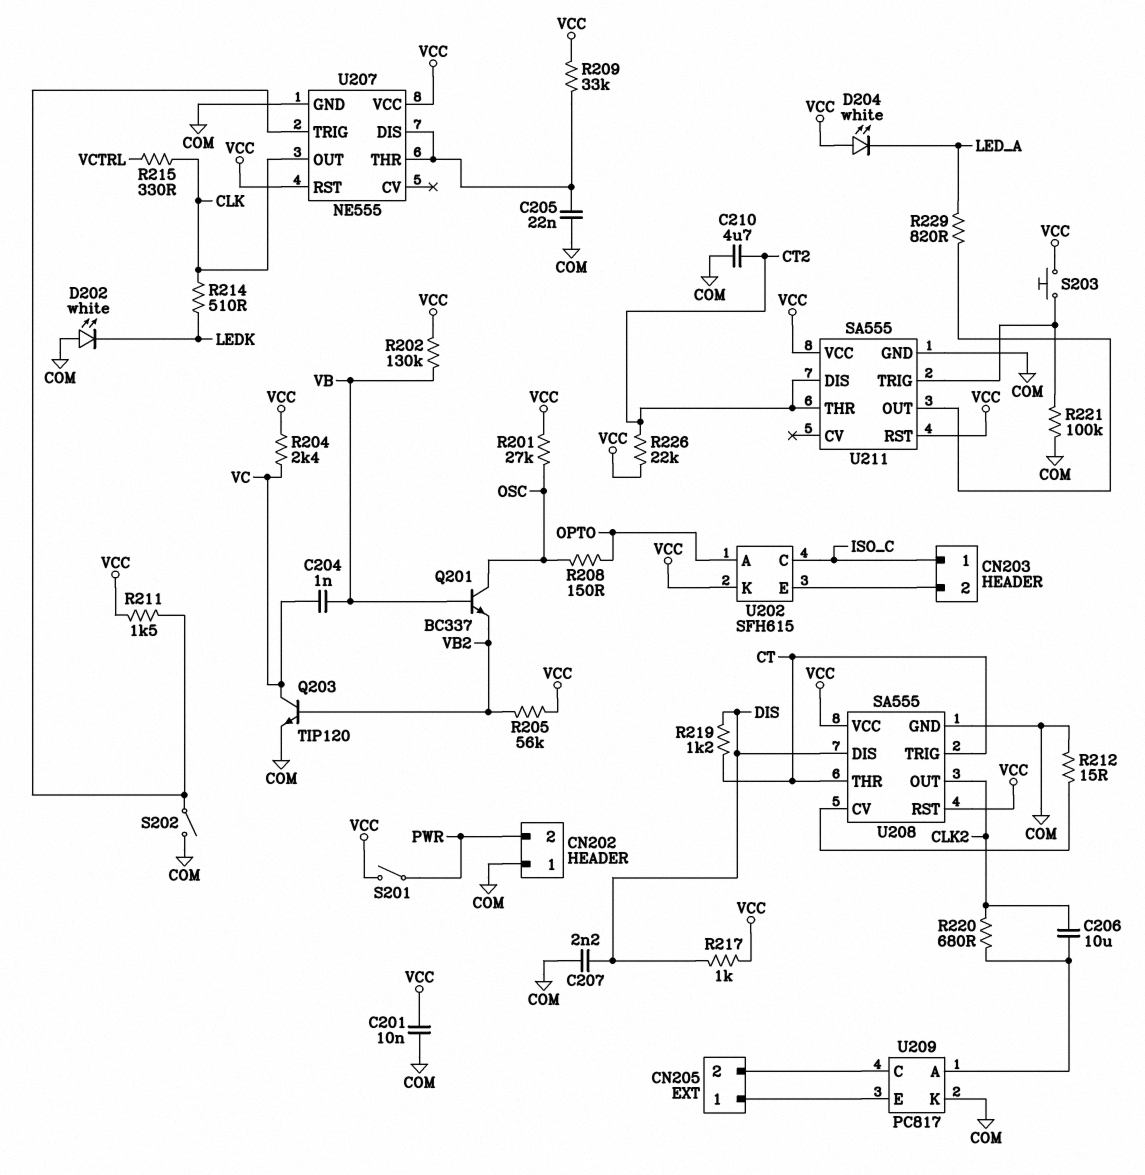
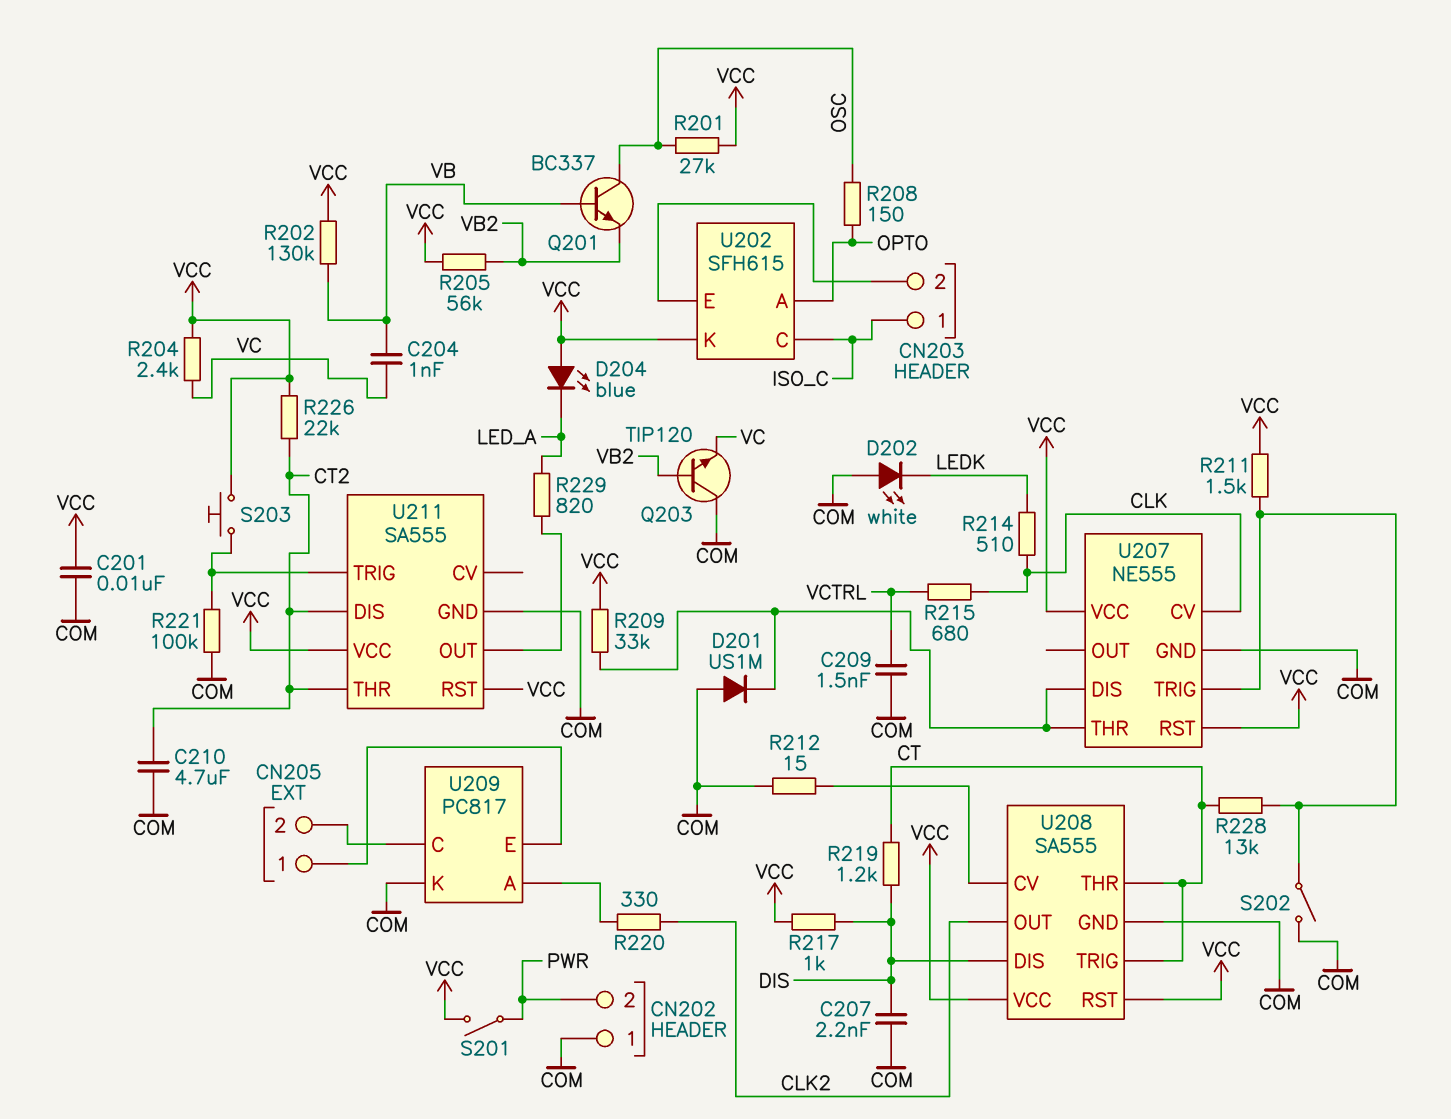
C205: 22nF (COM, U207/DIS) -> none
C206: 10uF (CLK2, U209/A) -> none
C209: none -> 1.5nF (COM, VCTRL)
D201: none -> diode US1M (A COM, K U207/DIS)
D204: LED white (A VCC, K LED_A) -> LED blue (A VCC, K LED_A)
Q203: NPN TIP120 (B VB2, C VC, E COM) -> NPN TIP120 (B VB2, C COM, E VC)
R215: 330 (CLK, VCTRL) -> 680 (CLK, VCTRL)
R220: 680 (CLK2, U209/A) -> 330 (CLK2, U209/A)
R228: none -> 13k (CT, U207/TRIG)
U207 pin CV: none -> CLK
U207 pin OUT: CLK -> none

